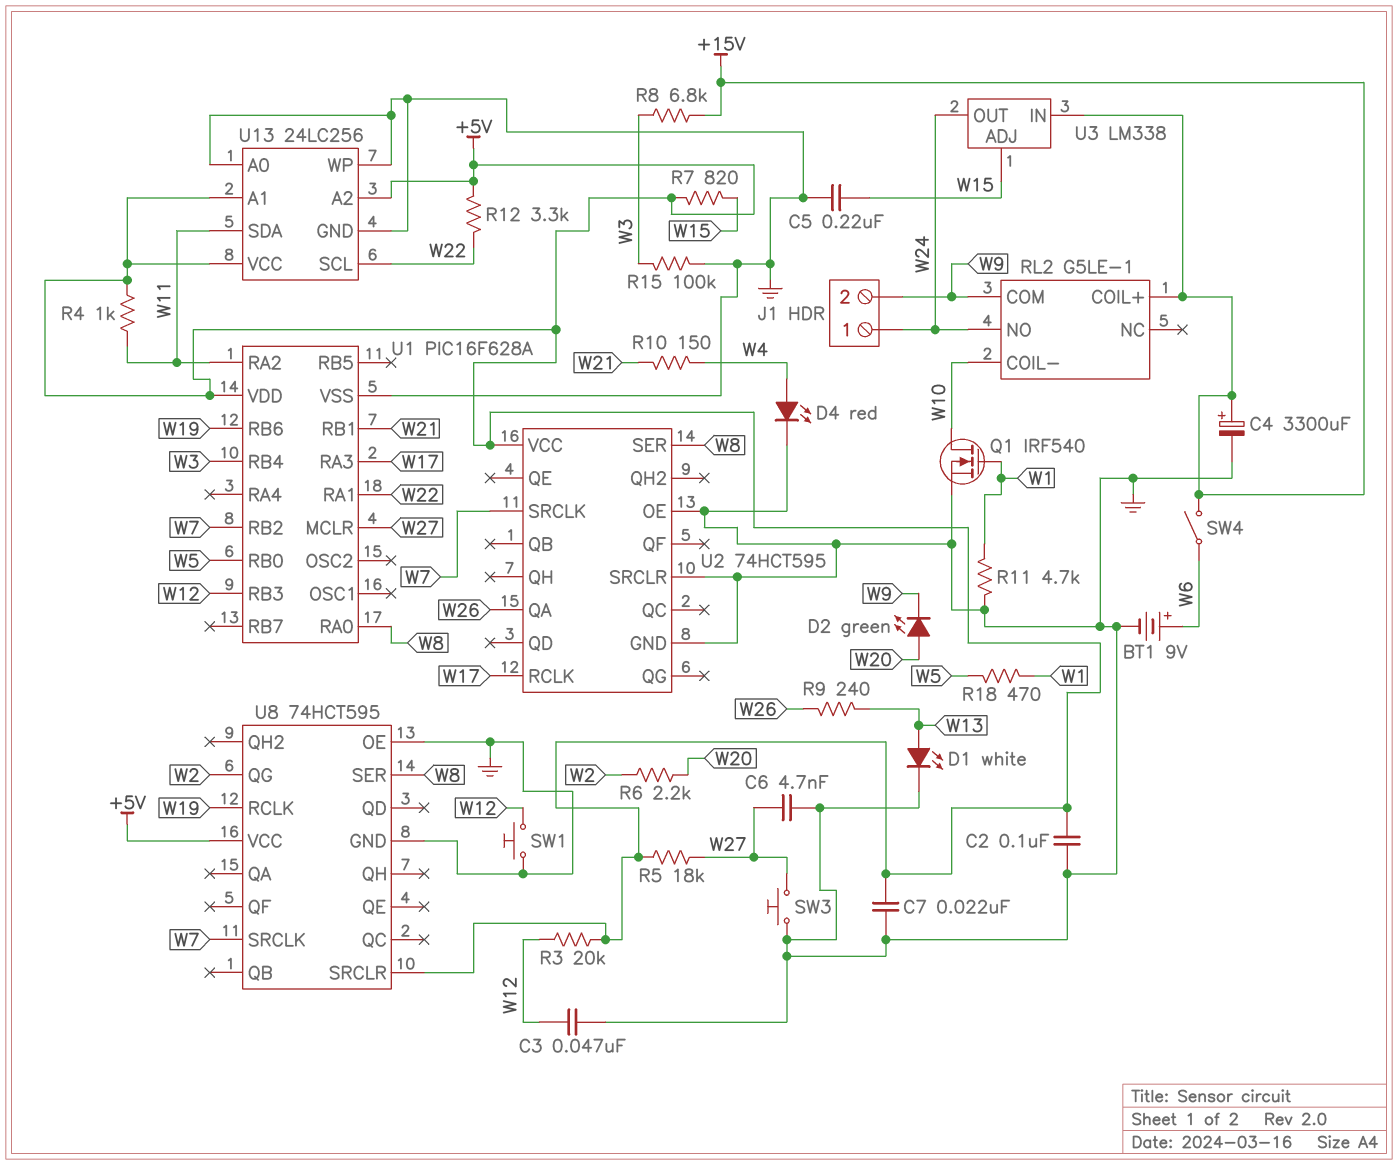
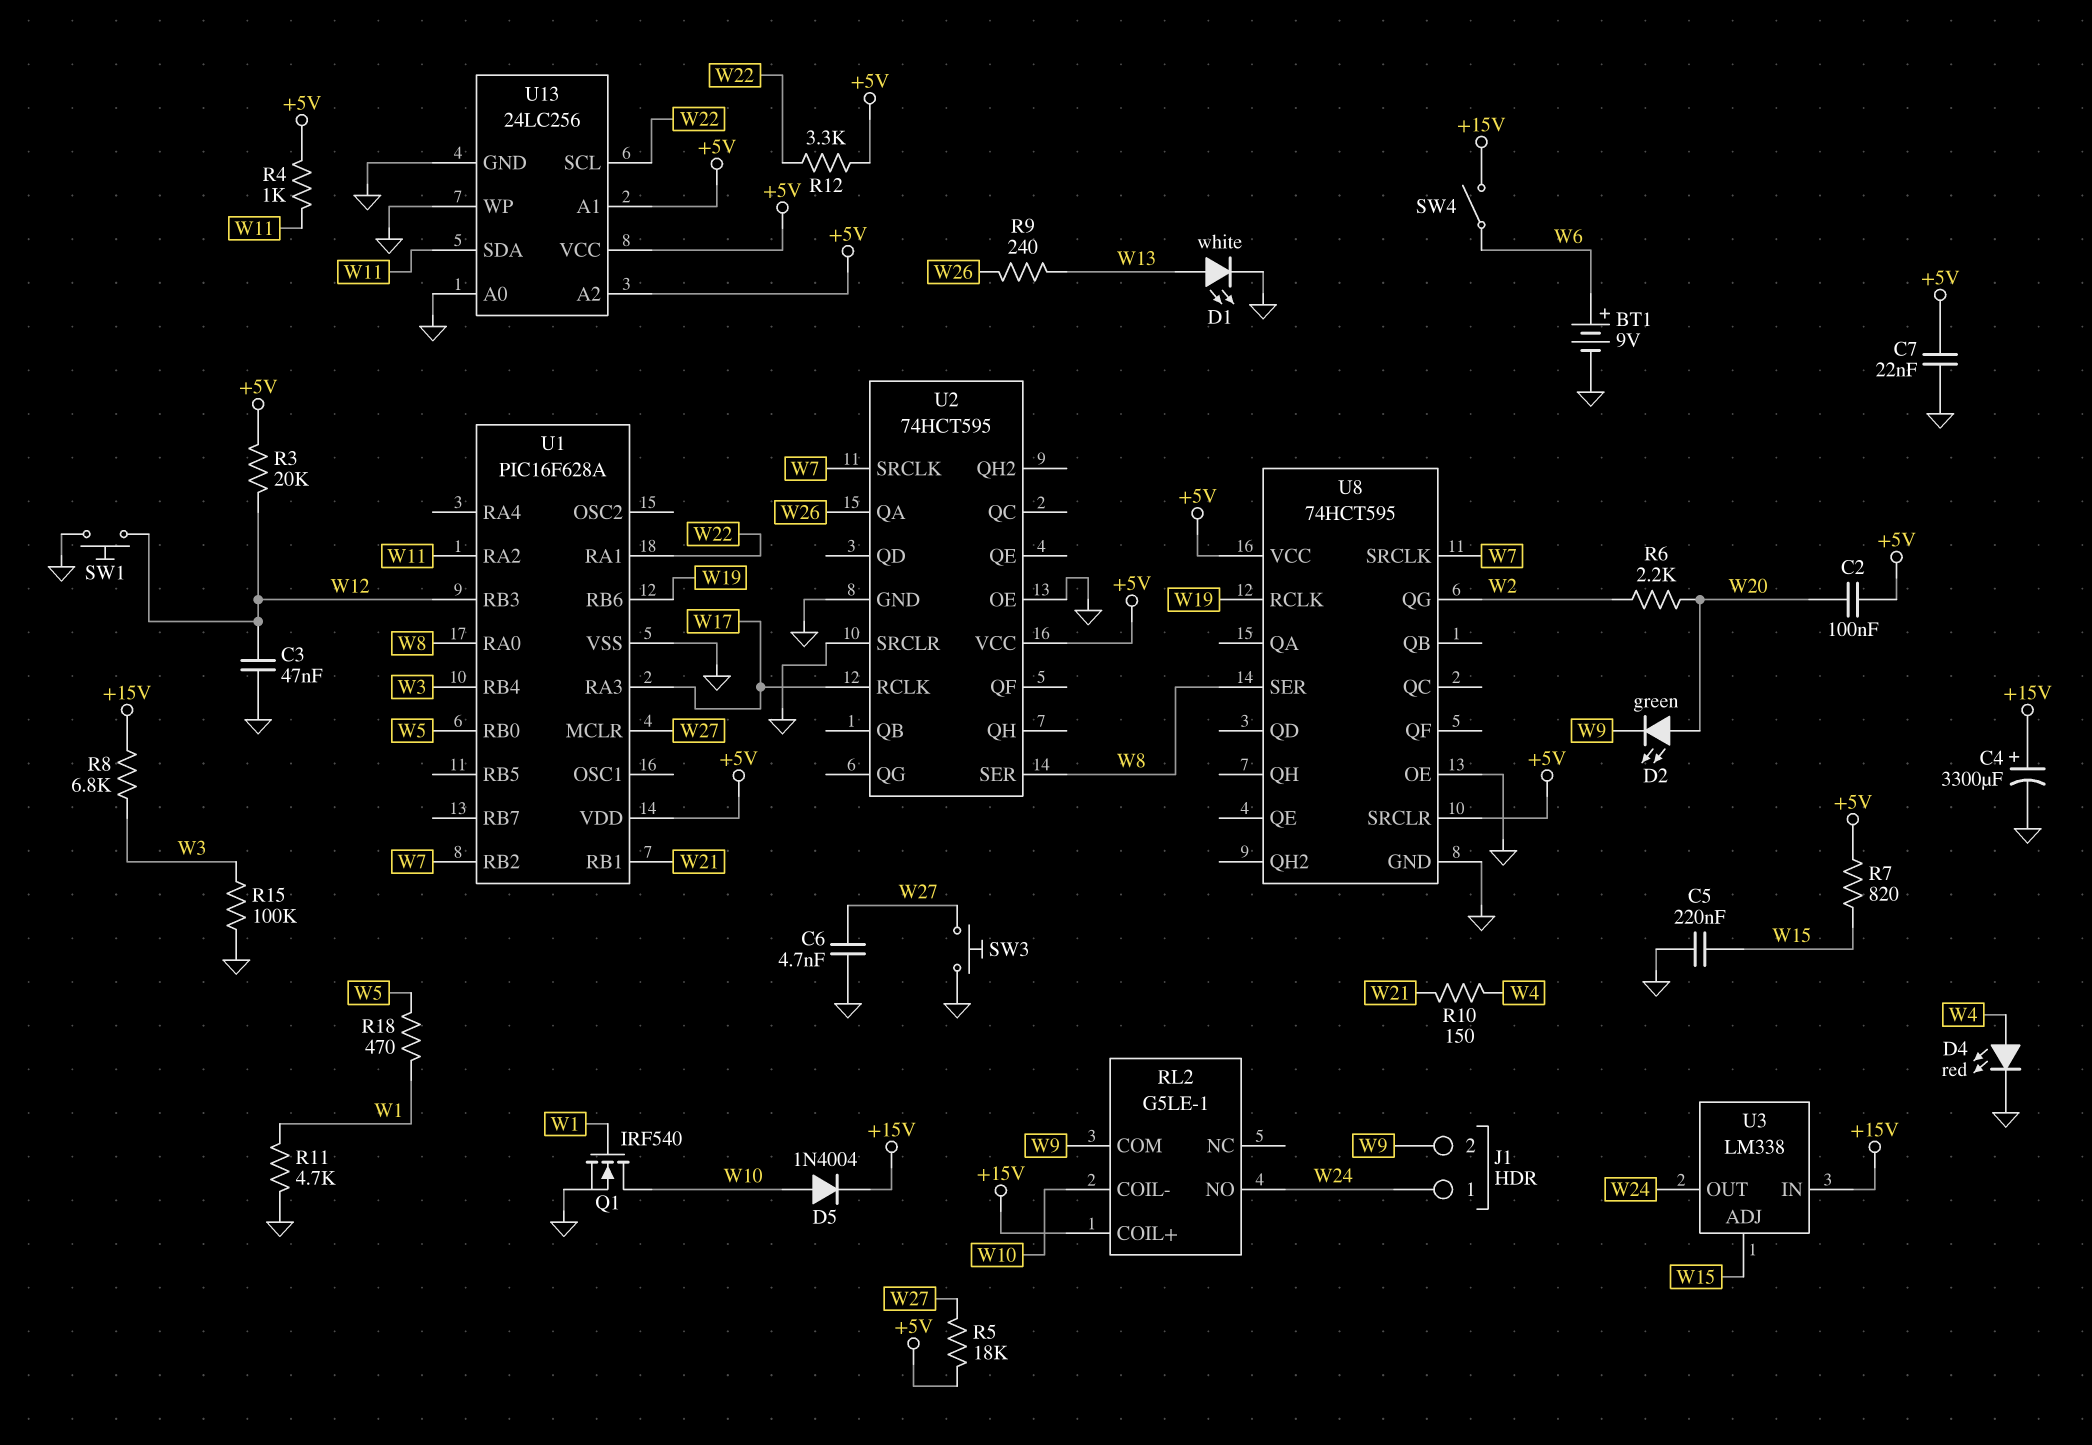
C2: 100nF (+5V, GND) -> 100nF (+5V, W20)
D5: none -> diode 1N4004 (A W10, K +15V)

